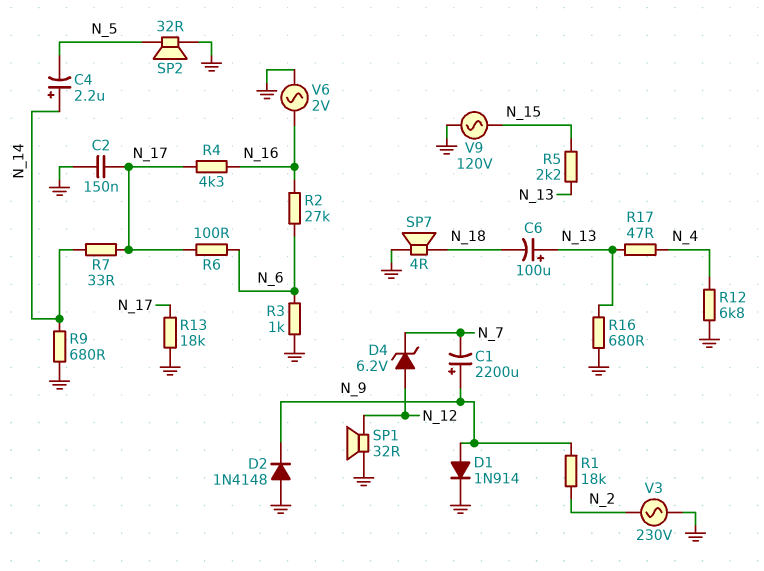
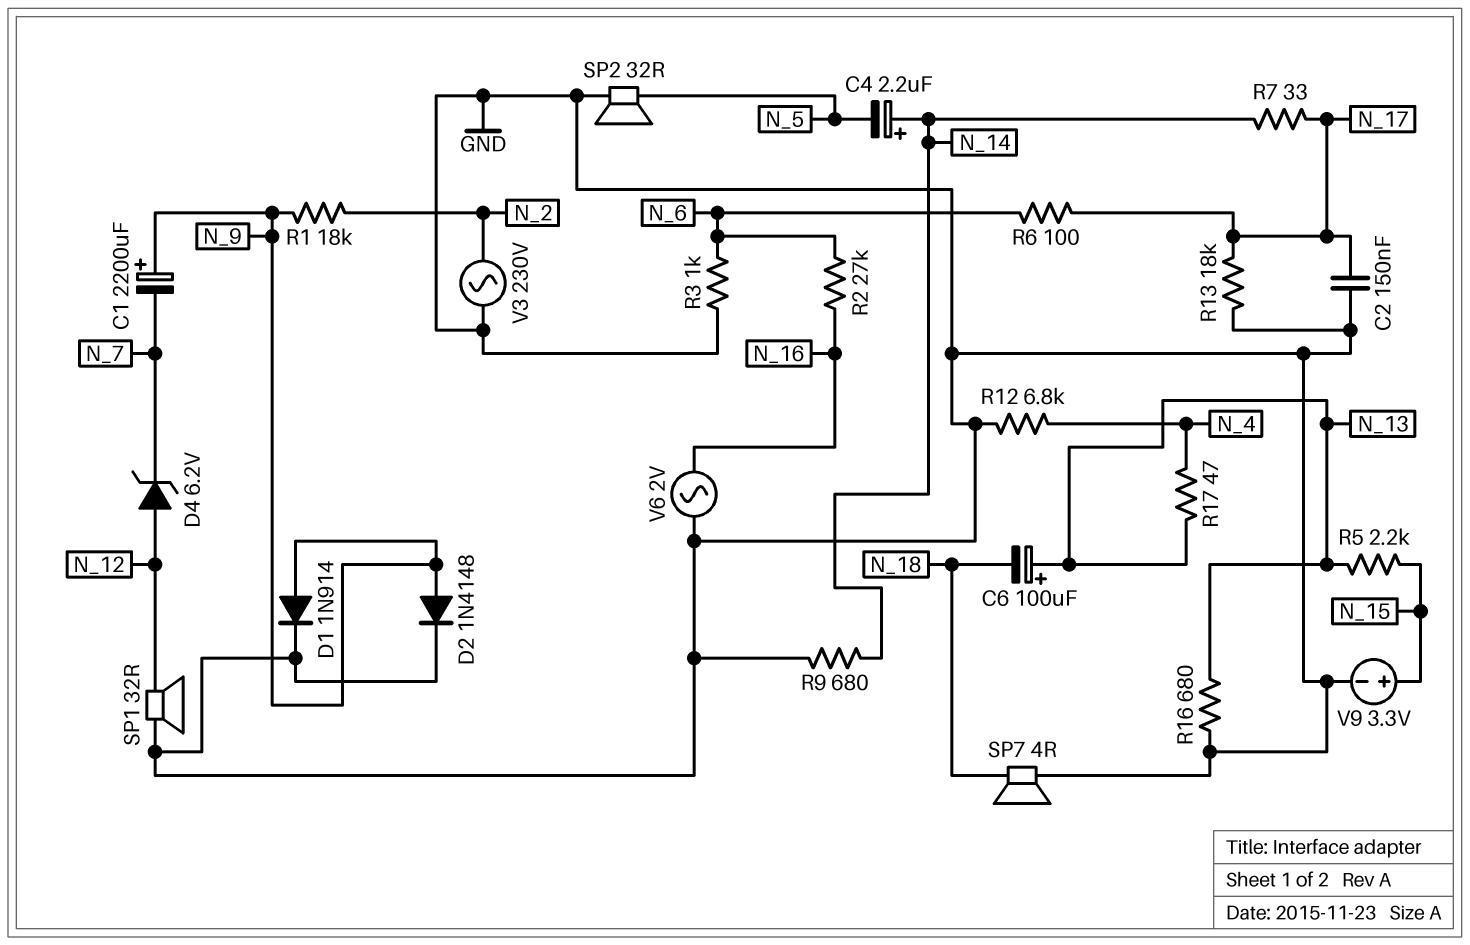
D2: diode 1N4148 (A GND, K N_9) -> diode 1N4148 (A N_9, K GND)
R4: 4.3k (N_16, N_17) -> none
V9: AC 120V (GND, N_15) -> 3.3V (plus N_15, minus GND)

